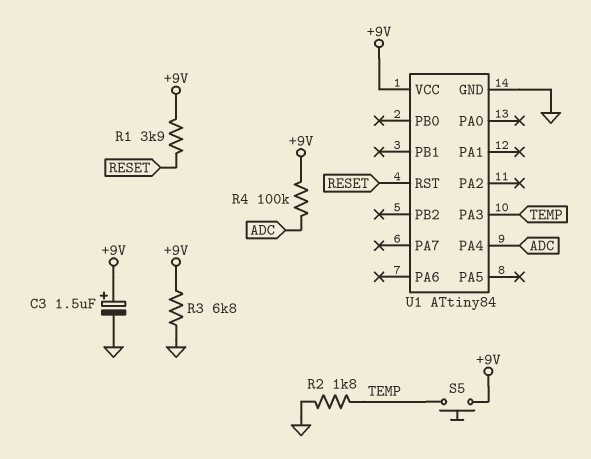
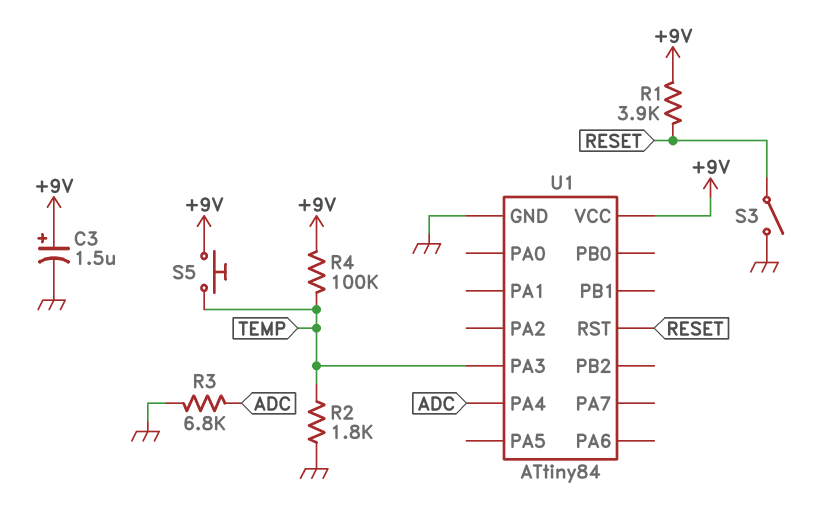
R3: 6.8k (+9V, GND) -> 6.8k (ADC, GND)
R4: 100k (+9V, ADC) -> 100k (+9V, TEMP)
S3: none -> switch (GND, RESET)

